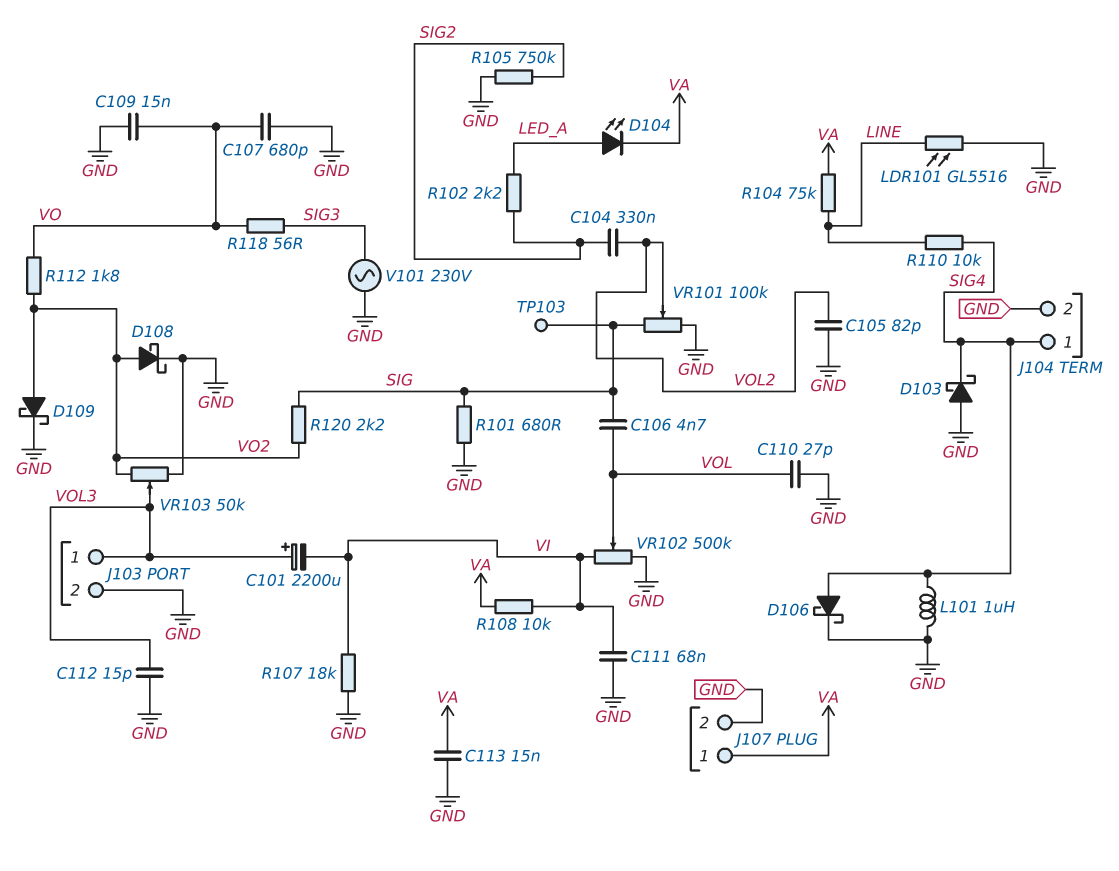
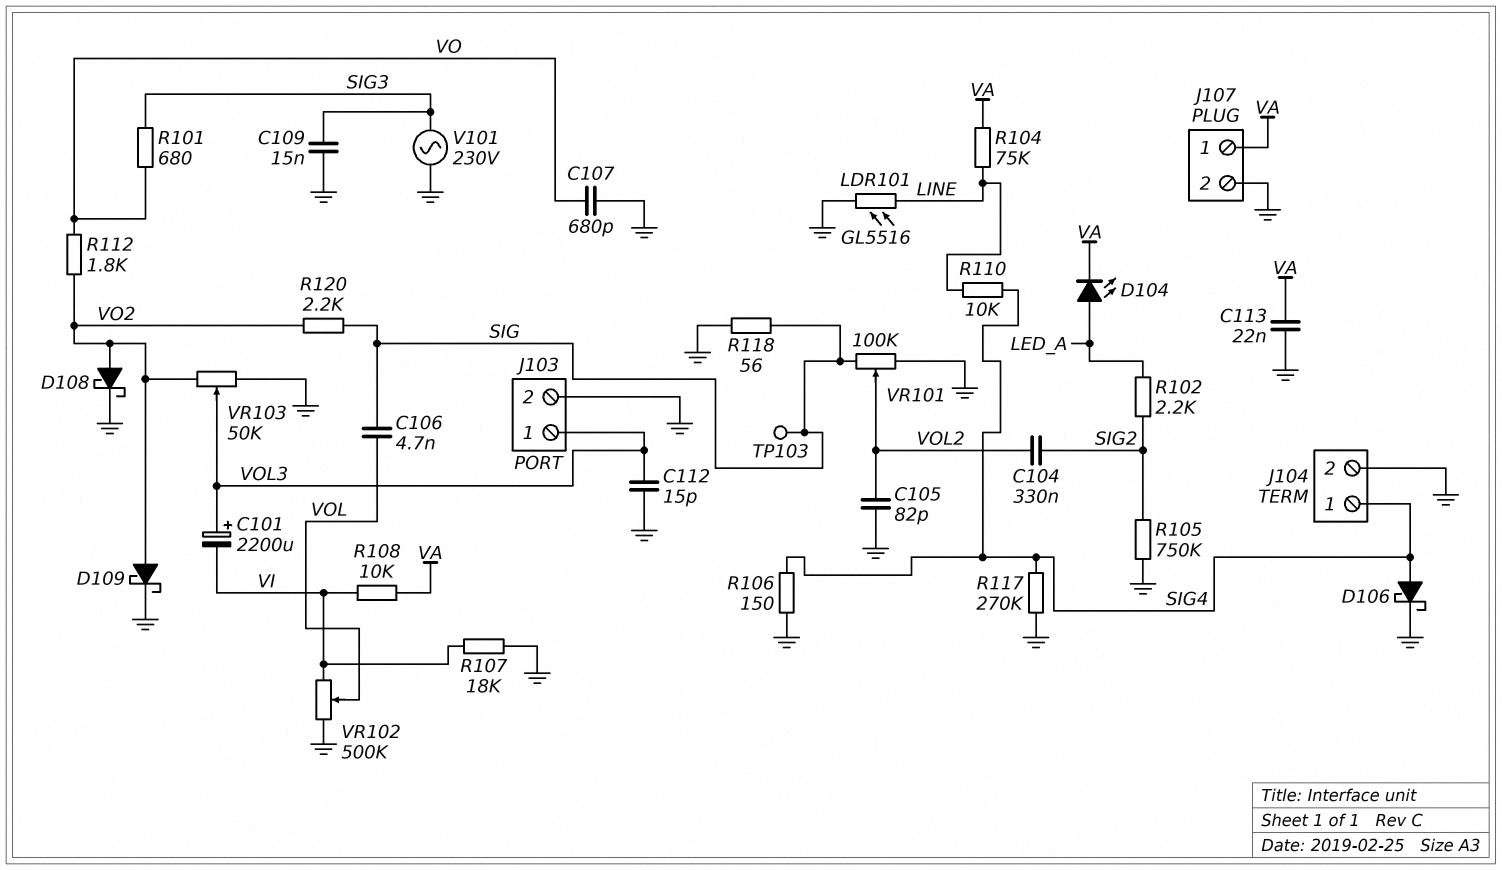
C109: 15nF (GND, VO) -> 15nF (GND, SIG3)
C110: 27pF (GND, VOL) -> none
C111: 68nF (GND, VI) -> none
C113: 15nF (GND, VA) -> 22nF (GND, VA)
D103: schottky (A GND, K SIG4) -> none
L101: 1uH (GND, SIG4) -> none
R101: 680 (GND, SIG) -> 680 (SIG3, VO)
R106: none -> 150 (GND, SIG4)
R117: none -> 270k (GND, SIG4)
R118: 56 (SIG3, VO) -> 56 (GND, SIG)

